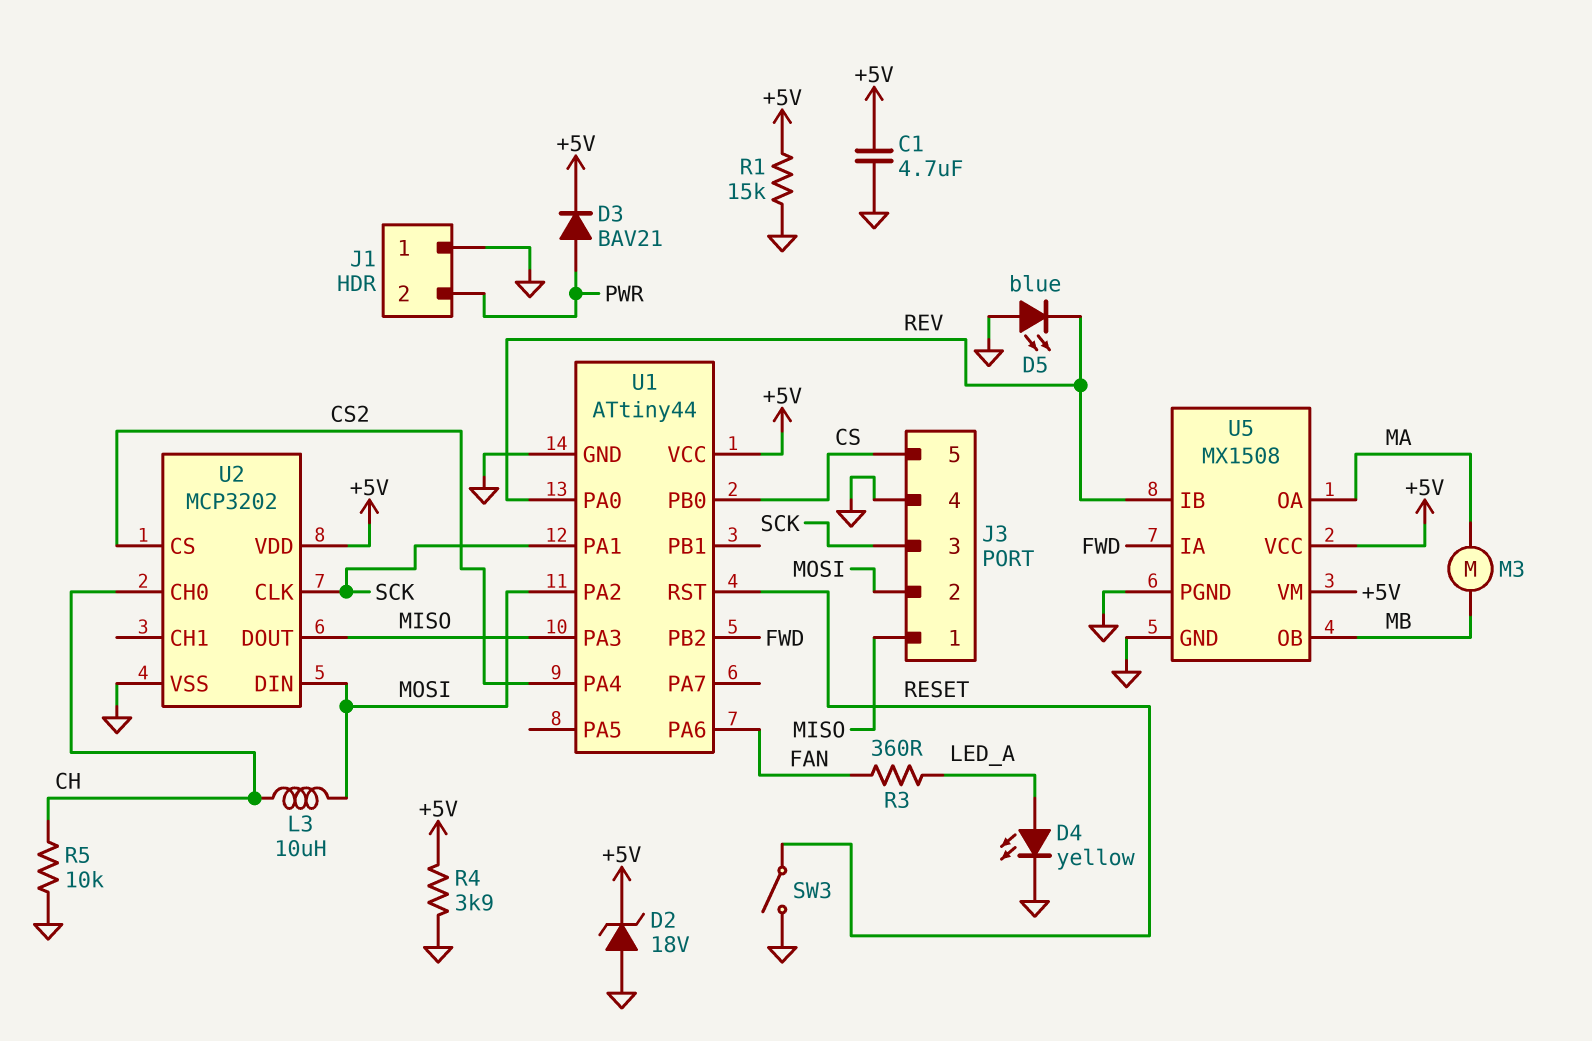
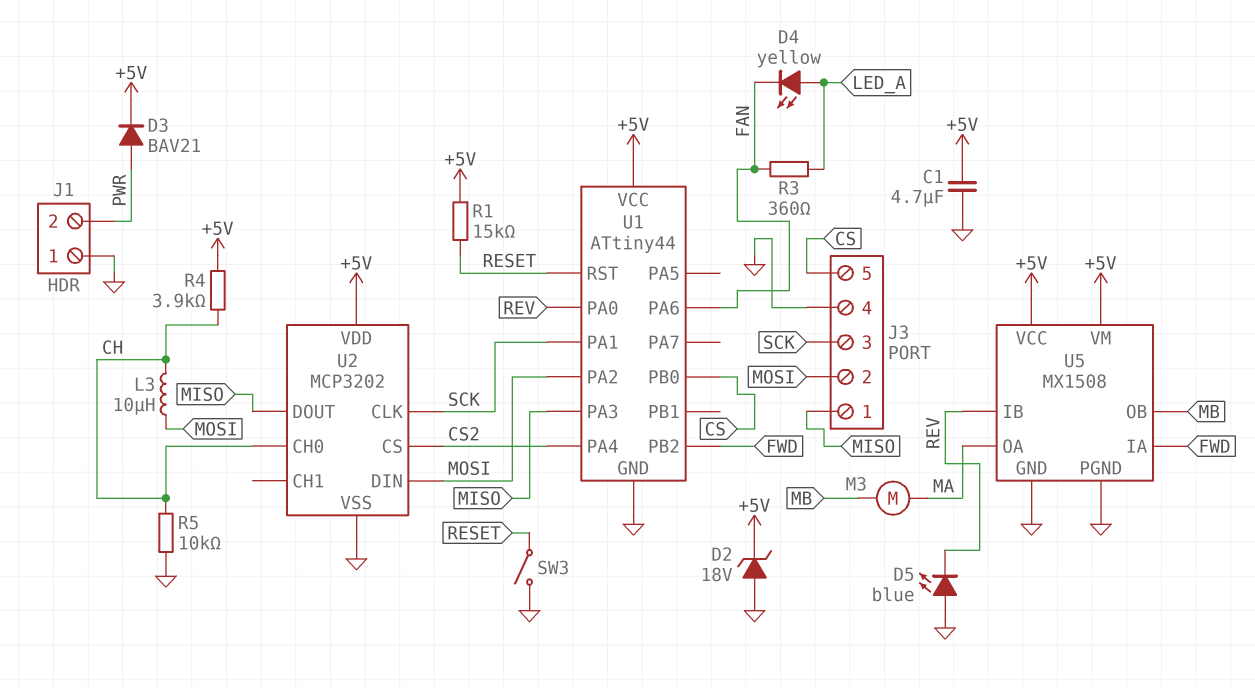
D4: LED yellow (A LED_A, K GND) -> LED yellow (A LED_A, K FAN)
R1: 15k (+5V, GND) -> 15k (+5V, RESET)
R4: 3.9k (+5V, GND) -> 3.9k (+5V, CH)

